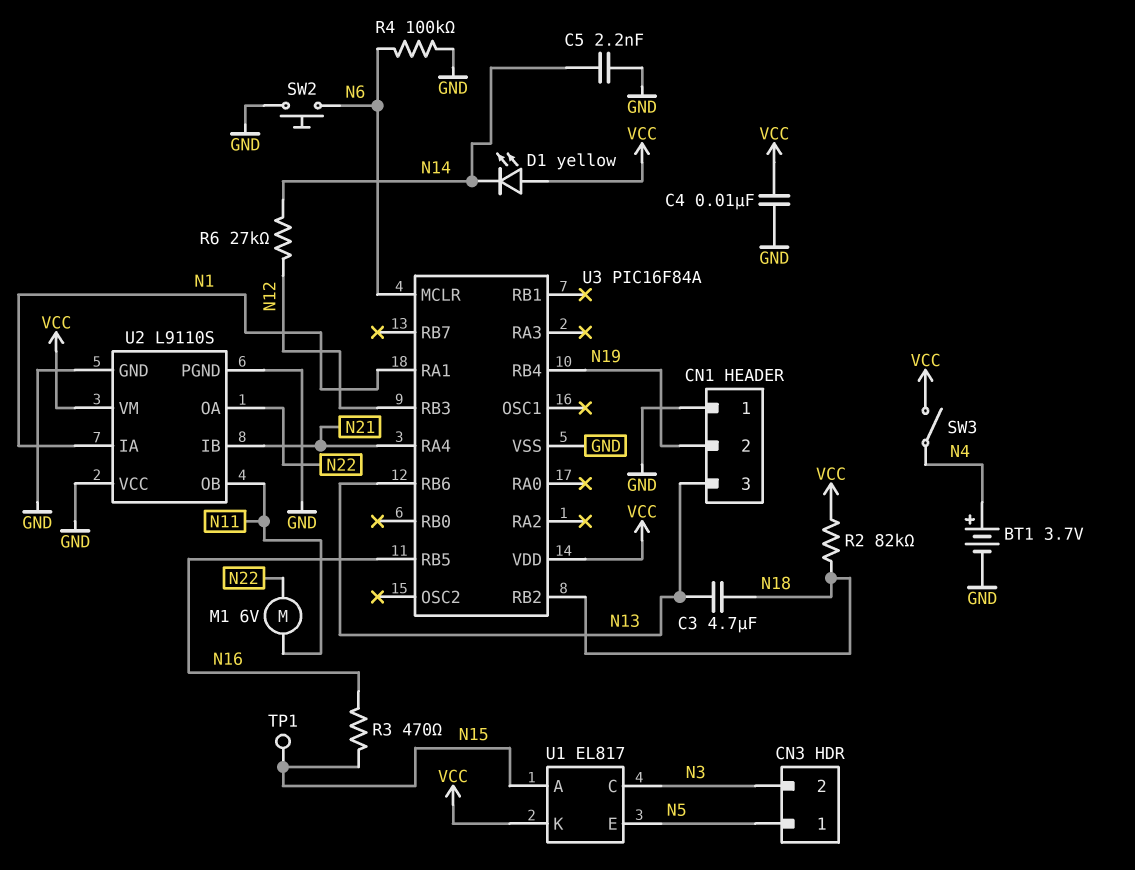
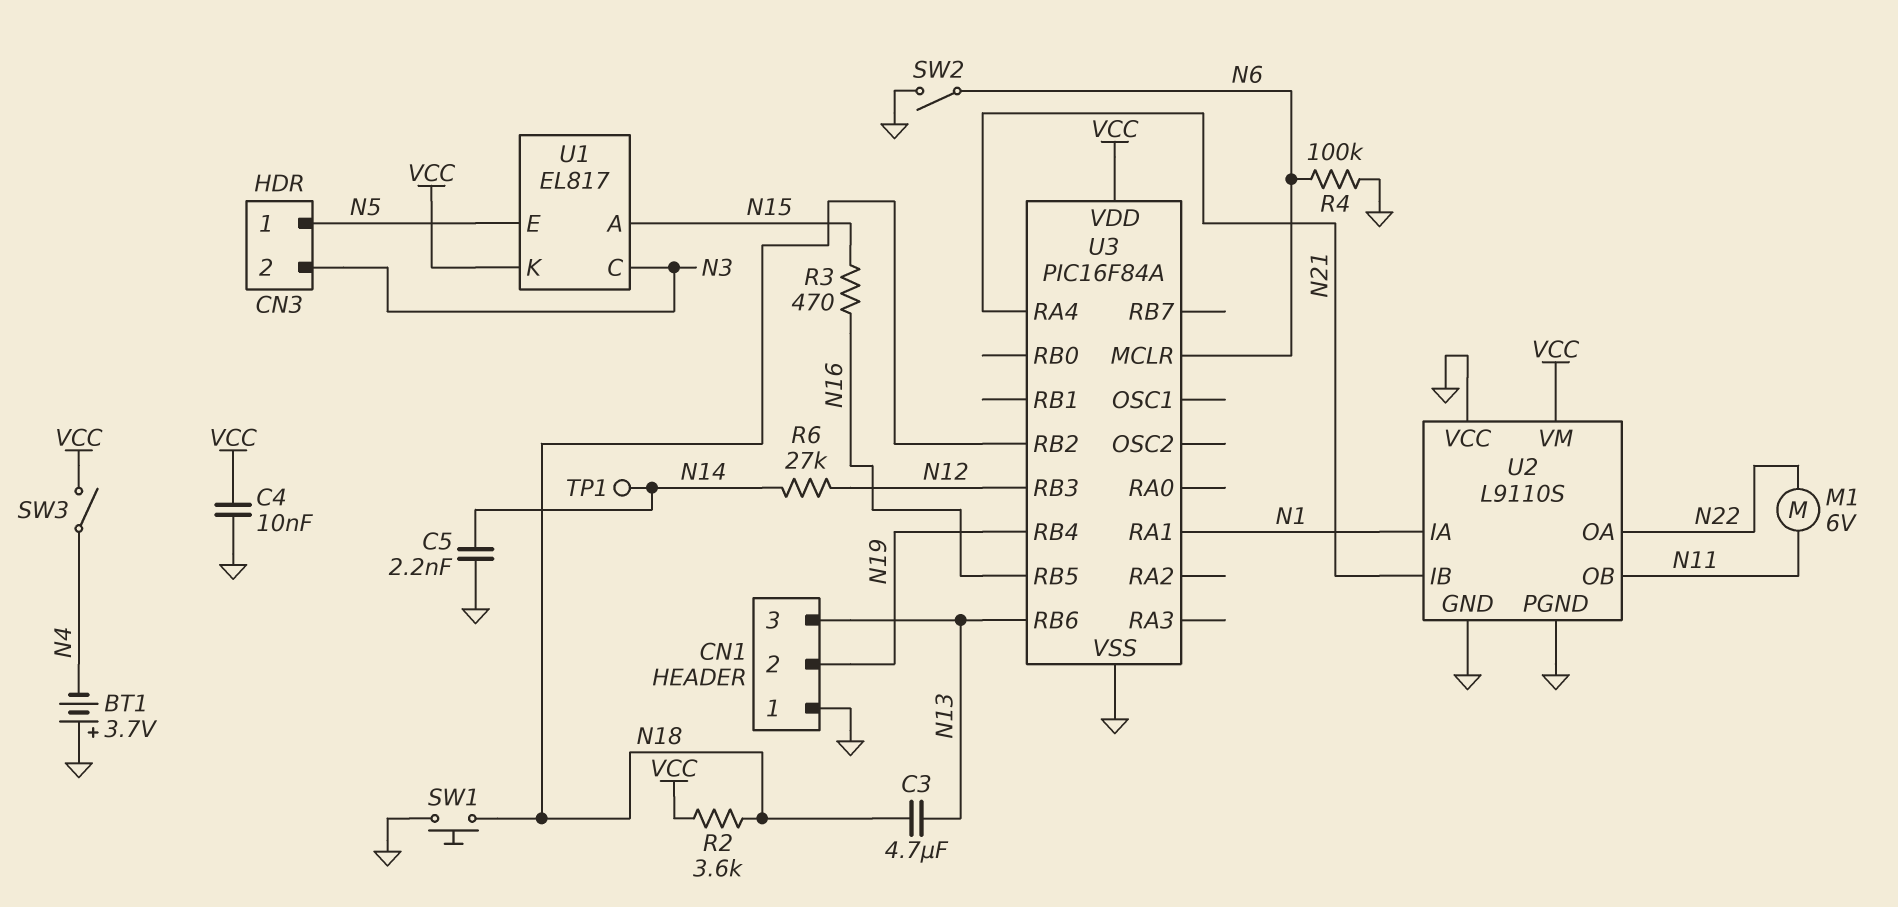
BT1: 3.7V (plus N4, minus GND) -> 3.7V (plus GND, minus N4)
D1: LED yellow (A VCC, K N14) -> none
R2: 82k (N18, VCC) -> 3.6k (N18, VCC)
SW1: none -> button (GND, N18)
SW2: button (GND, N6) -> switch (GND, N6)
TP1: test point (N15) -> test point (N14)

